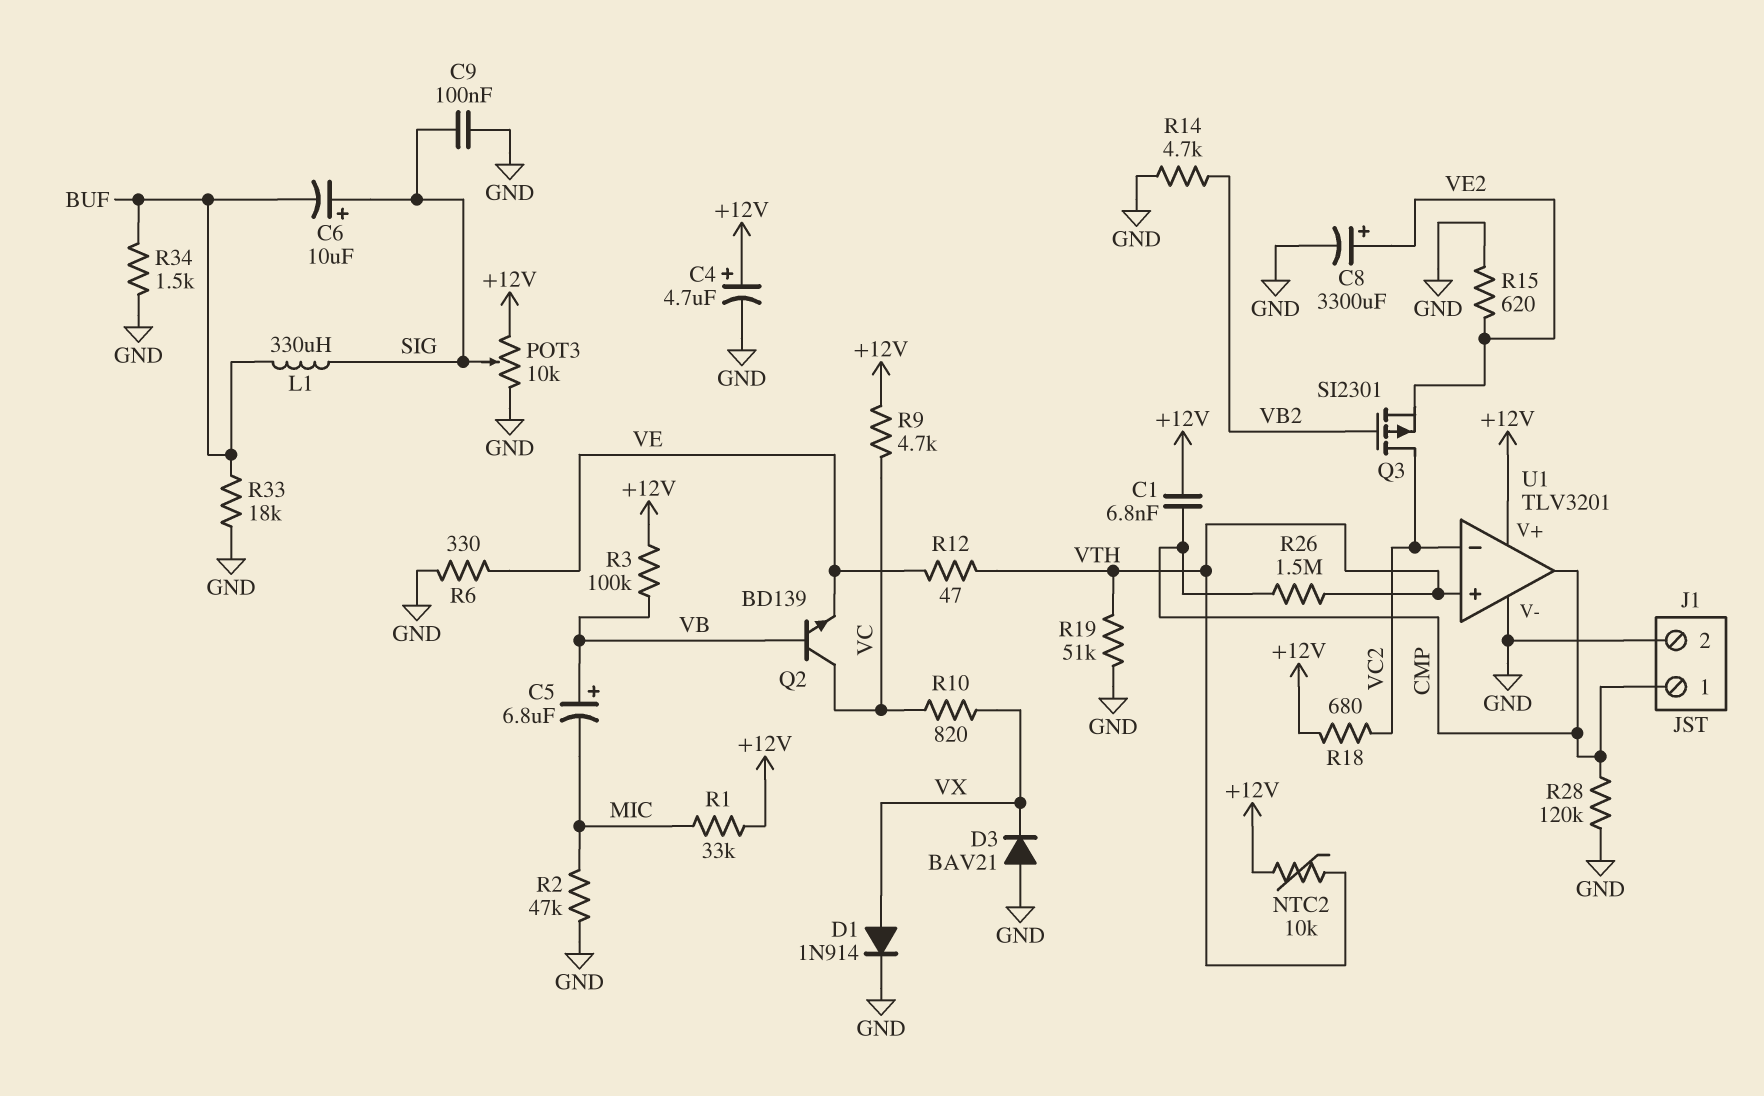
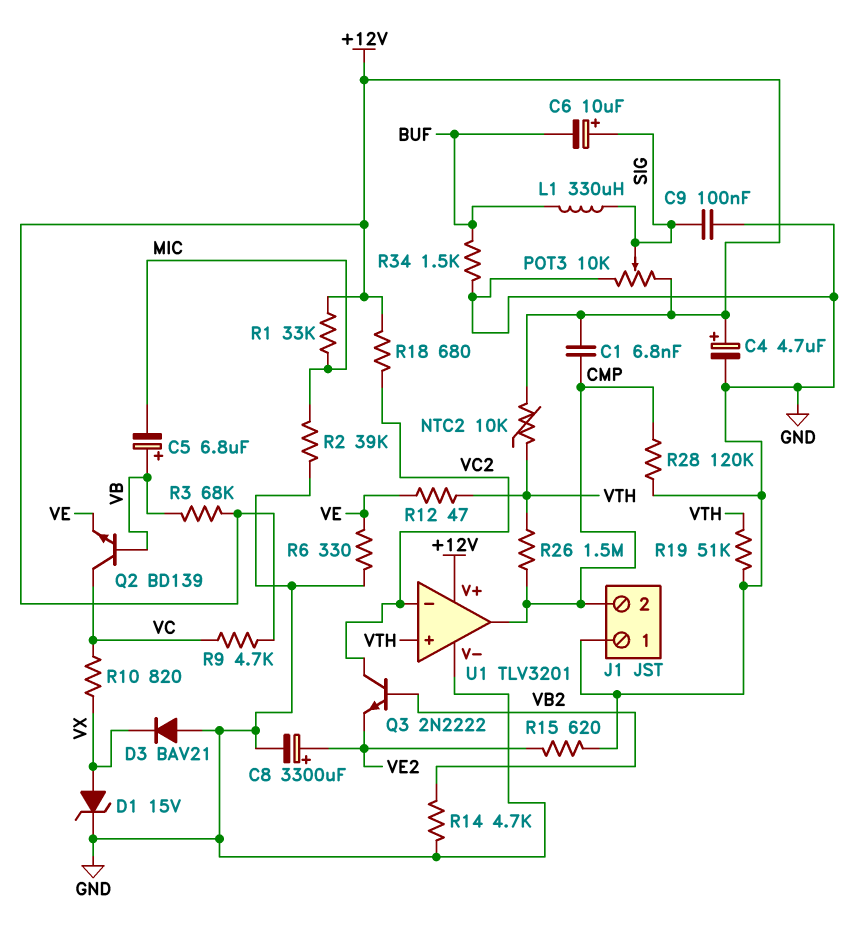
D1: diode 1N914 (A VX, K GND) -> zener 15V (A VX, K GND)
J1 pin 1: CMP -> GND
J1 pin 2: GND -> CMP
Q3: PMOS SI2301 (G VB2, D VC2, S VE2) -> NPN 2N2222 (B VB2, C VC2, E VE2)
R2: 47k (GND, MIC) -> 39k (GND, MIC)
R3: 100k (+12V, VB) -> 68k (+12V, VB)
R33: 18k (BUF, GND) -> none

